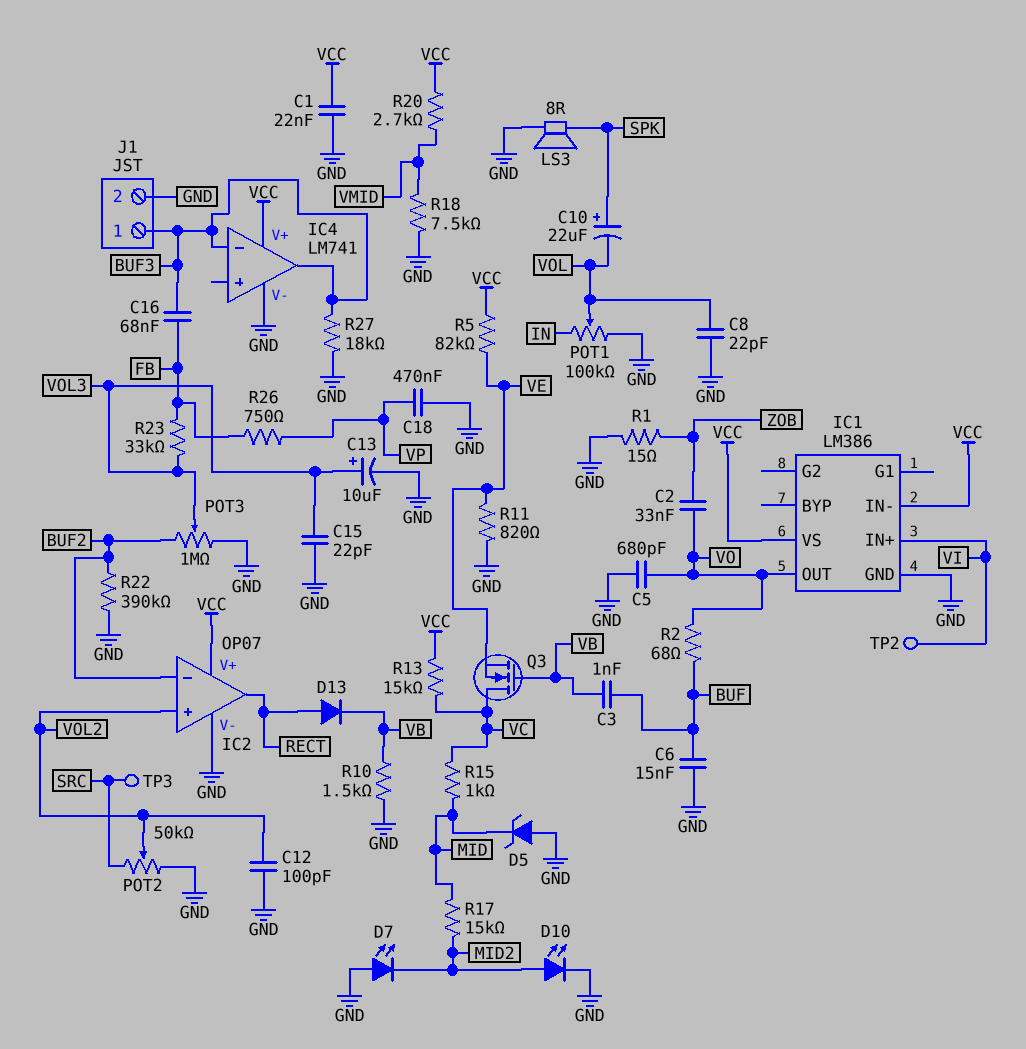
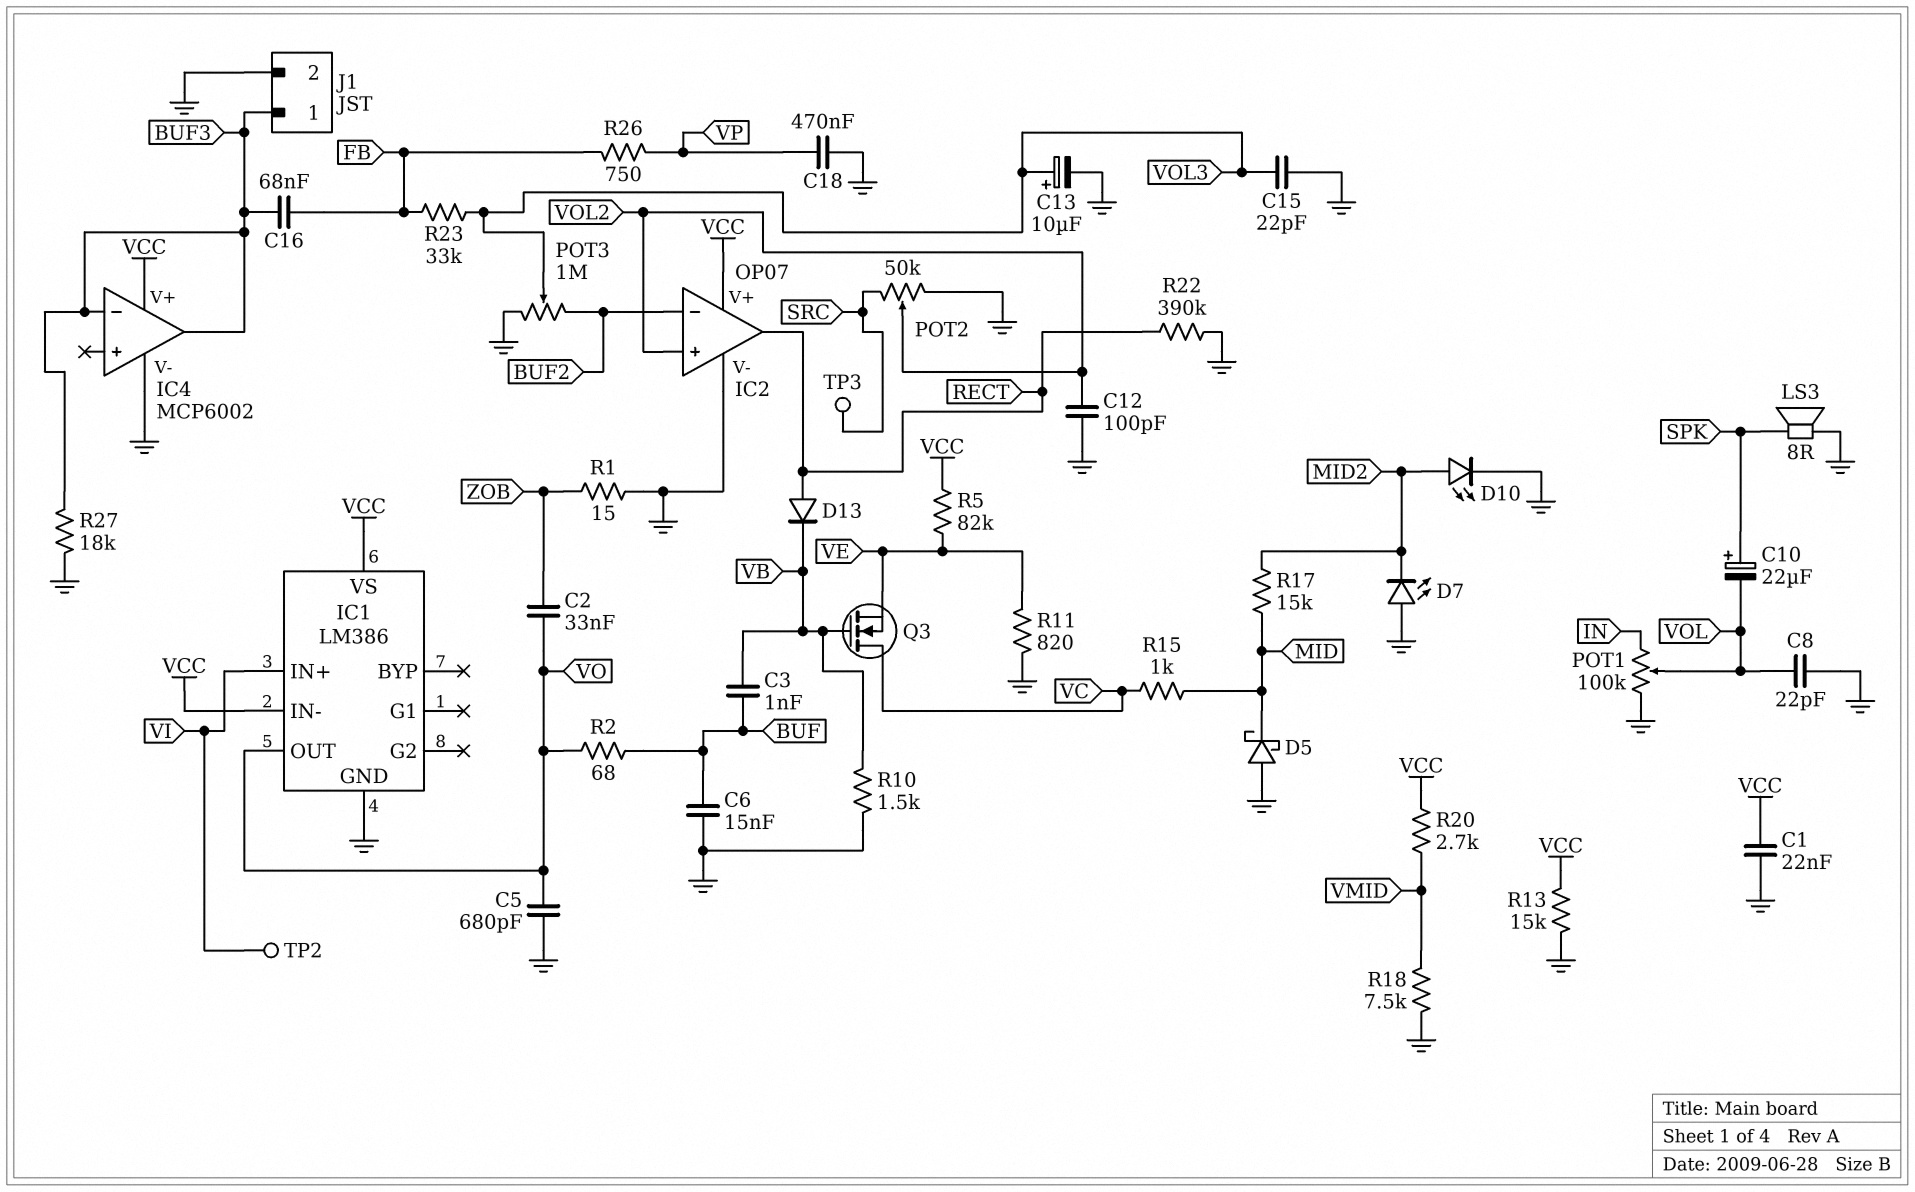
D5: zener (A GND, K MID) -> schottky (A GND, K MID)
IC4: LM741 -> MCP6002
R13: 15k (VC, VCC) -> 15k (GND, VCC)
R22: 390k (BUF2, GND) -> 390k (GND, RECT)

